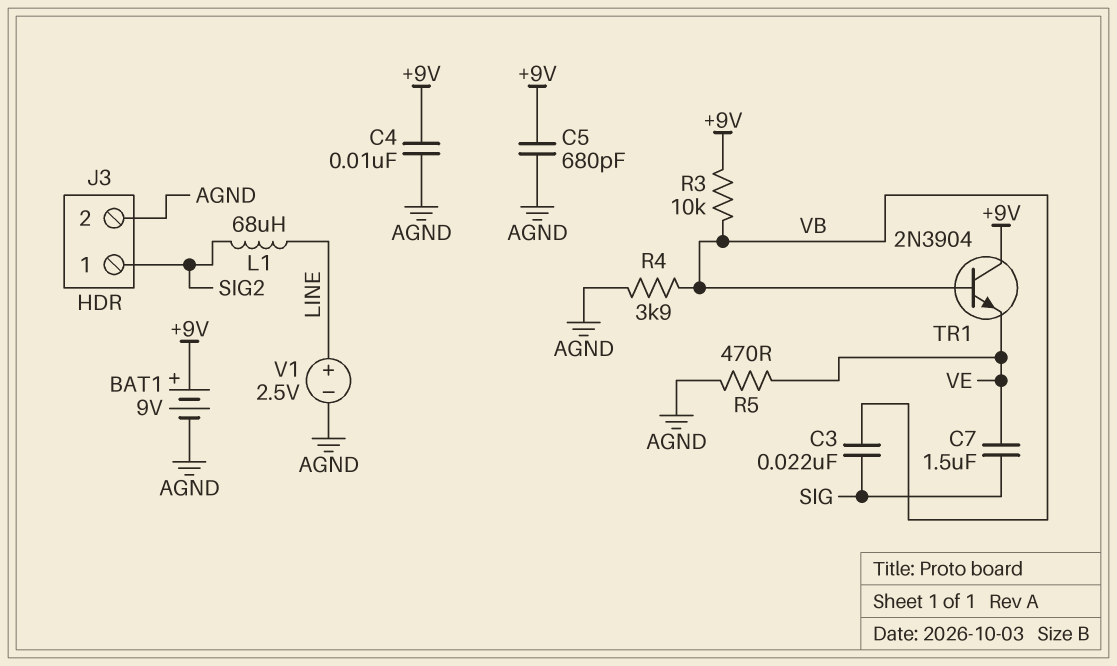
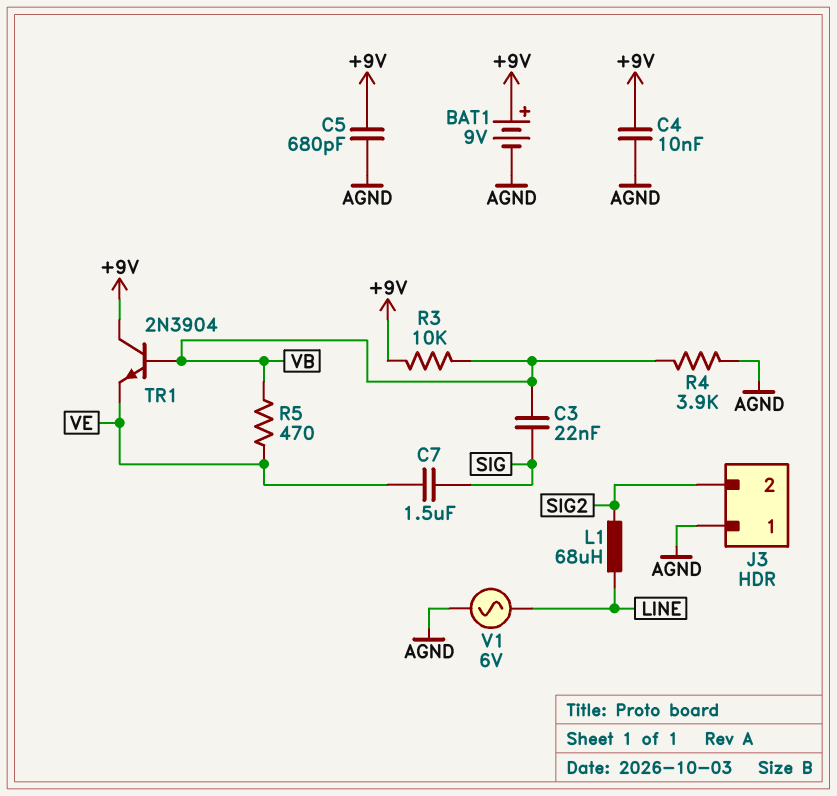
J3 pin 1: SIG2 -> AGND
J3 pin 2: AGND -> SIG2
R5: 470 (AGND, VE) -> 470 (VB, VE)
V1: 2.5V (plus LINE, minus AGND) -> AC 6V (AGND, LINE)

